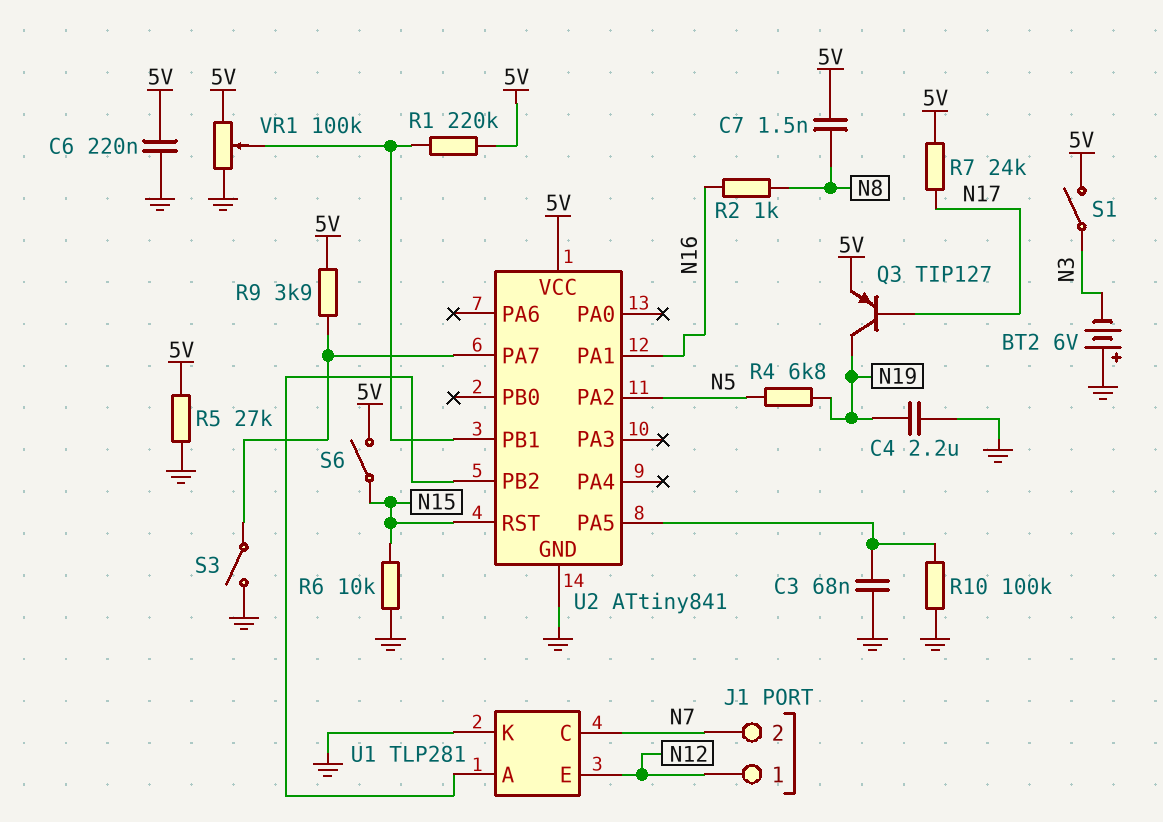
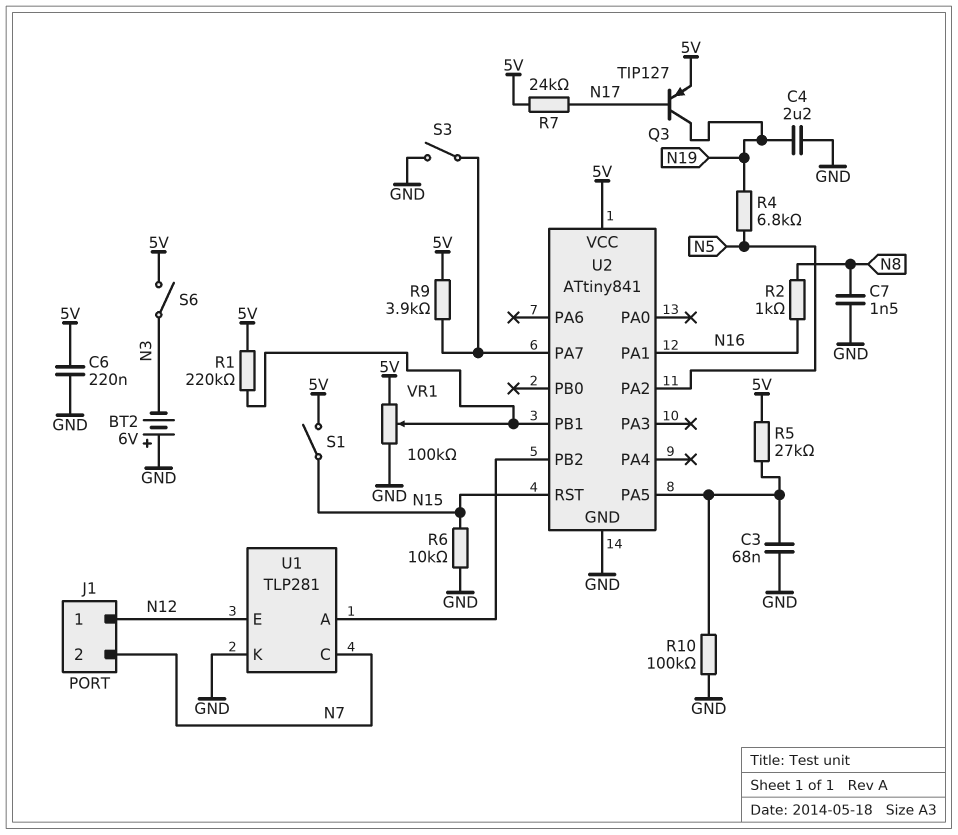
C7: 1.5nF (5V, N8) -> 1.5nF (GND, N8)
R5: 27k (5V, GND) -> 27k (5V, U2/PA5)
S1: switch (5V, N3) -> switch (5V, N15)
S6: switch (5V, N15) -> switch (5V, N3)

